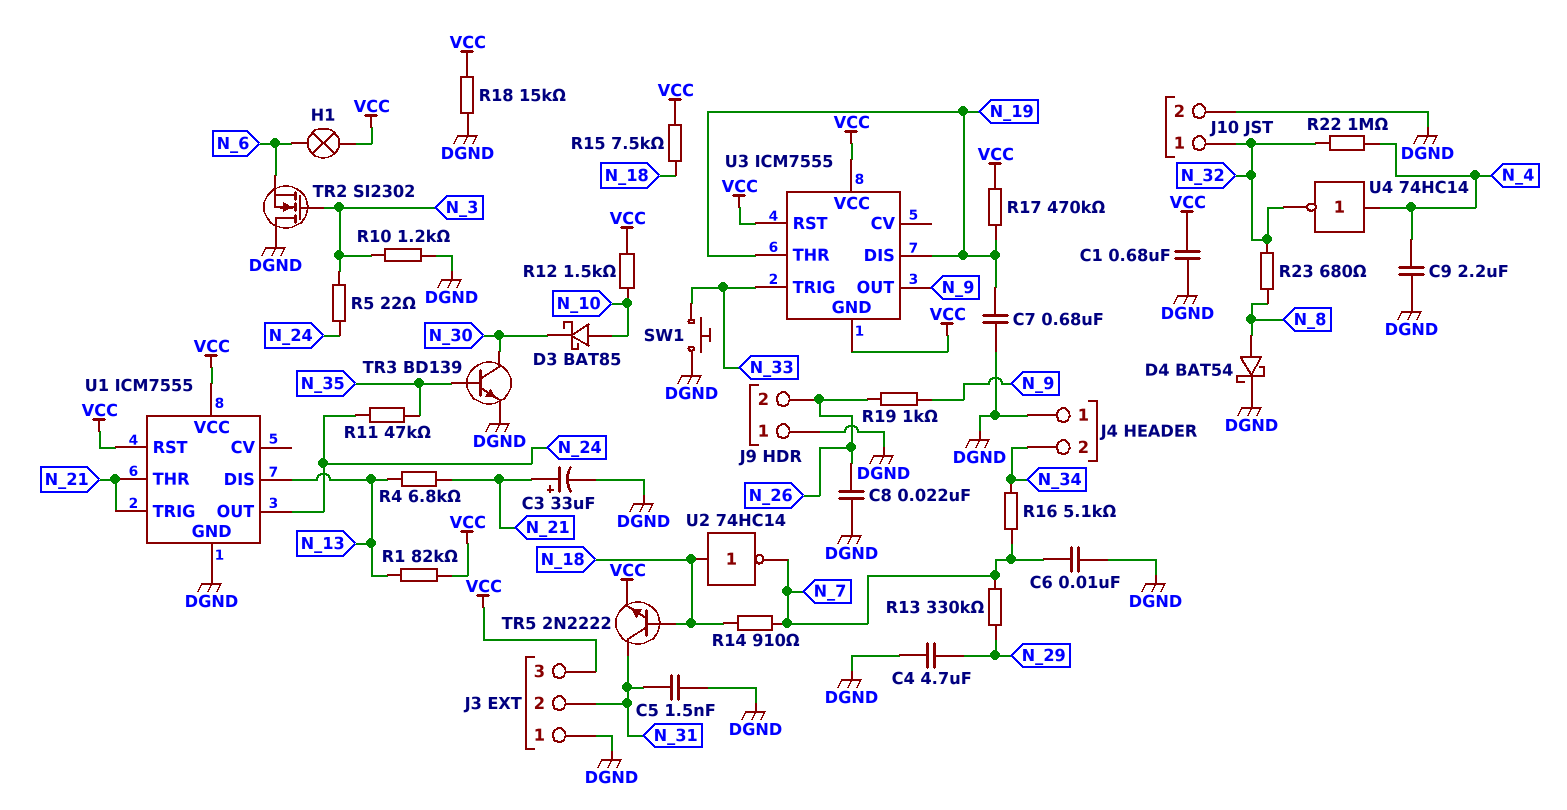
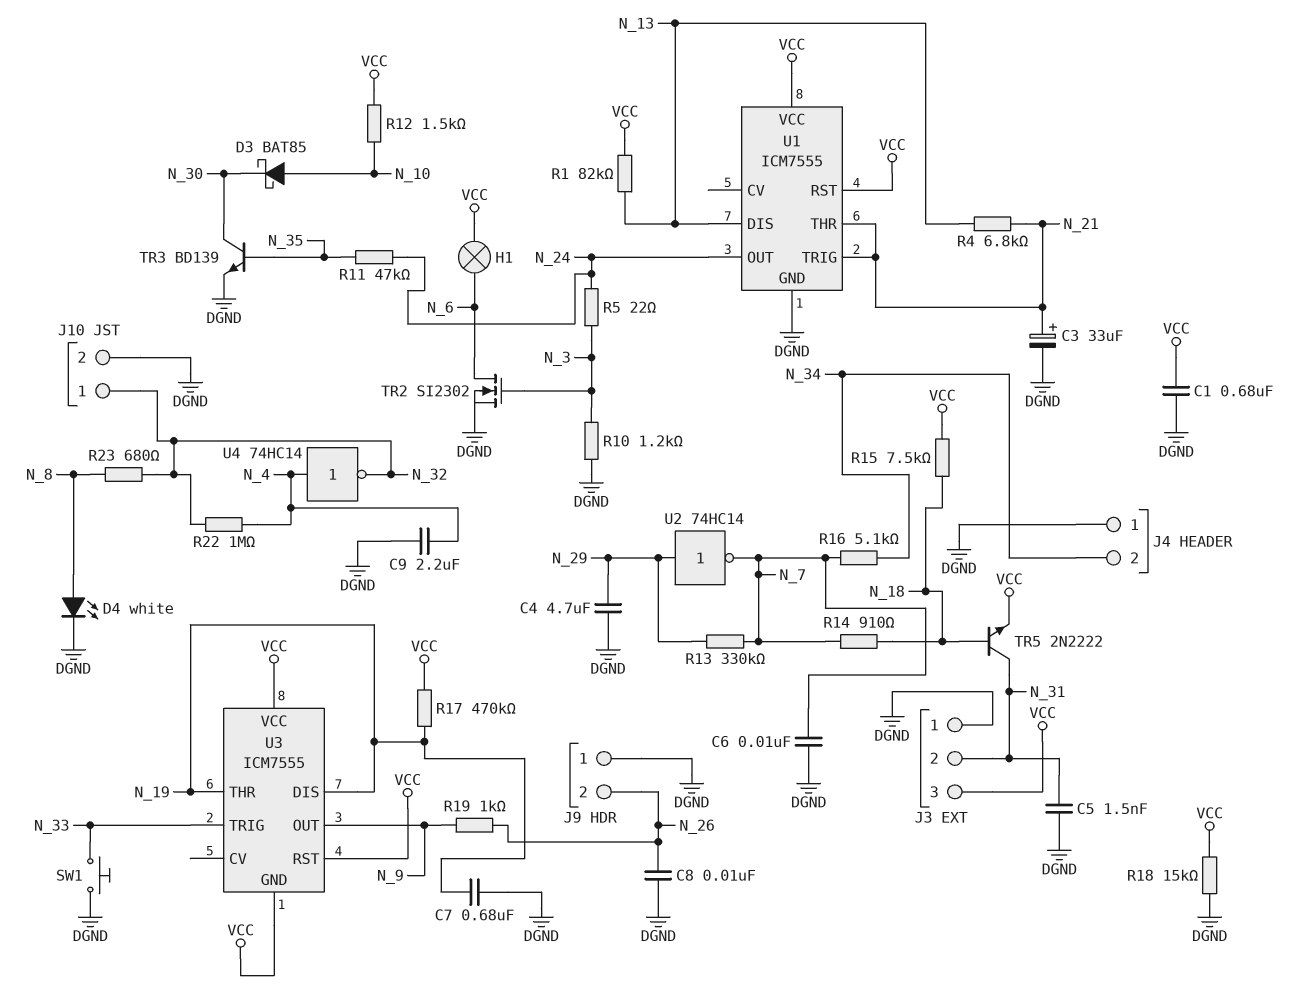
C8: 22nF (DGND, N_26) -> 10nF (DGND, N_26)
D4: schottky BAT54 (A N_8, K DGND) -> LED white (A N_8, K DGND)
TR2: NMOS SI2302 (G N_3, D DGND, S N_6) -> NMOS SI2302 (G N_3, D N_6, S DGND)
U2: NOT 74HC14 (in N_18, out N_7) -> NOT 74HC14 (in N_29, out N_7)

